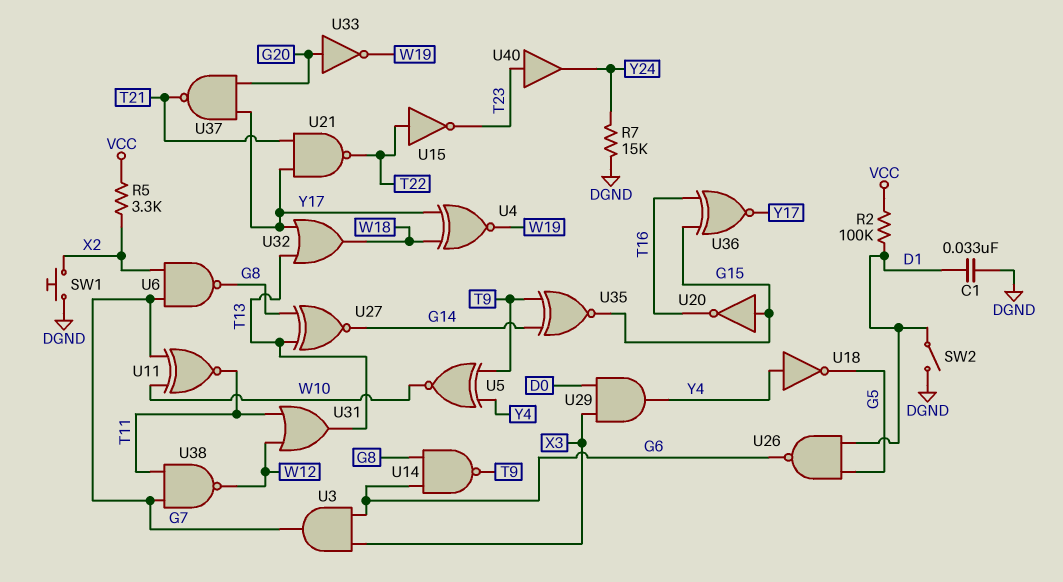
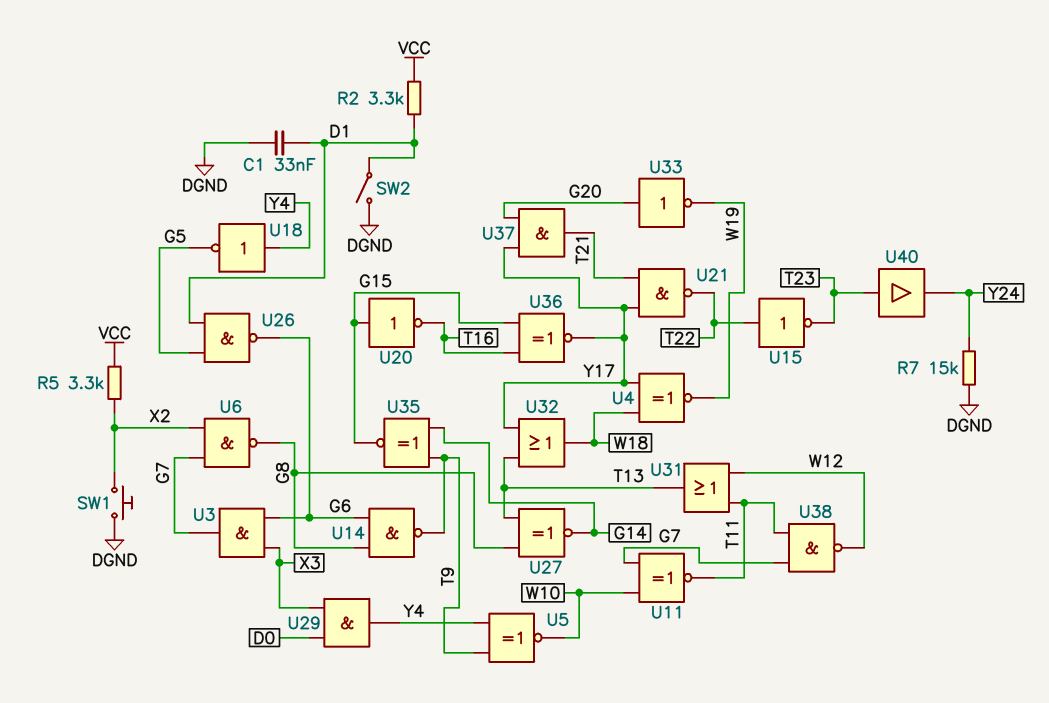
R2: 100k (D1, VCC) -> 3.3k (D1, VCC)
U37: NAND (in G20, in Y17, out T21) -> AND (in G20, in Y17, out T21)

